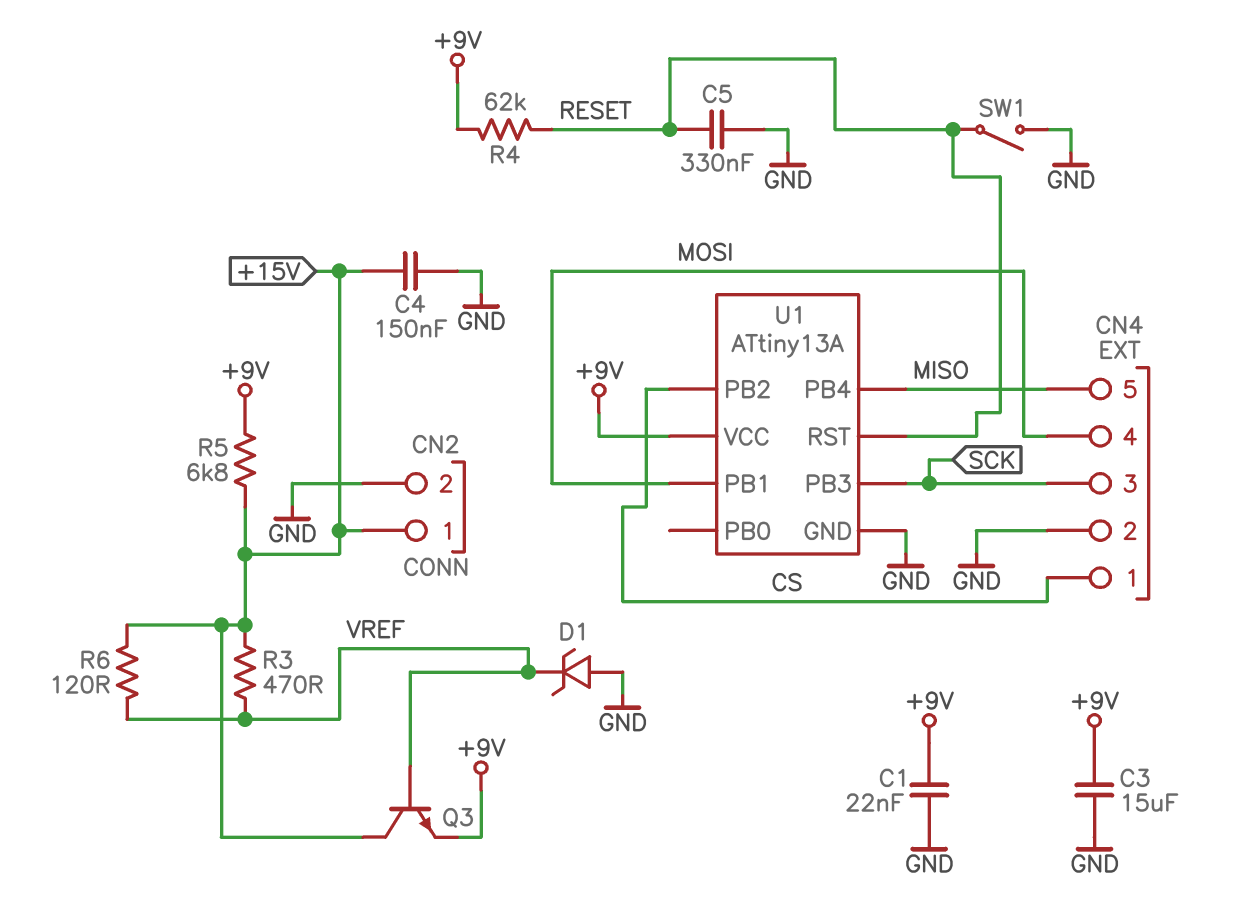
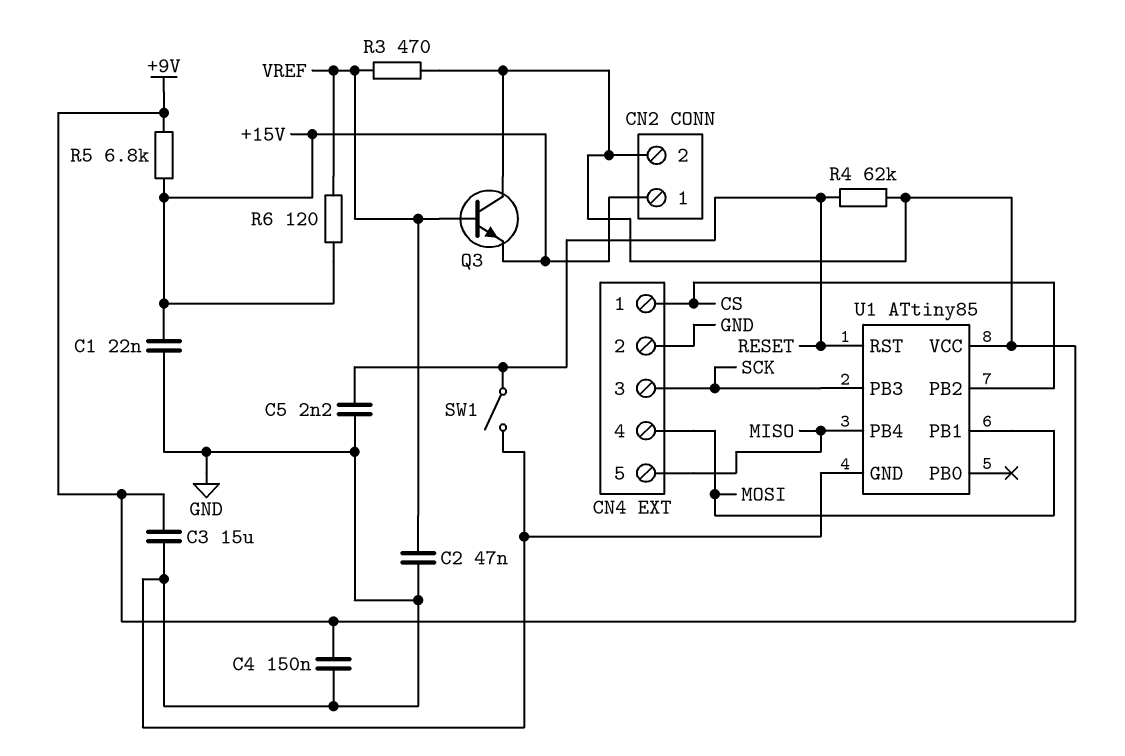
C1: 22nF (+9V, GND) -> 22nF (+15V, GND)
C2: none -> 47nF (GND, VREF)
C4: 150nF (+15V, GND) -> 150nF (+9V, GND)
C5: 330nF (GND, RESET) -> 2.2nF (GND, RESET)
CN2 pin 2: GND -> +9V
D1: zener (A GND, K VREF) -> none
Q3: NPN (B VREF, C +15V, E +9V) -> NPN (B VREF, C +9V, E +15V)
R3: 470 (+15V, VREF) -> 470 (+9V, VREF)
U1: ATtiny13A -> ATtiny85

